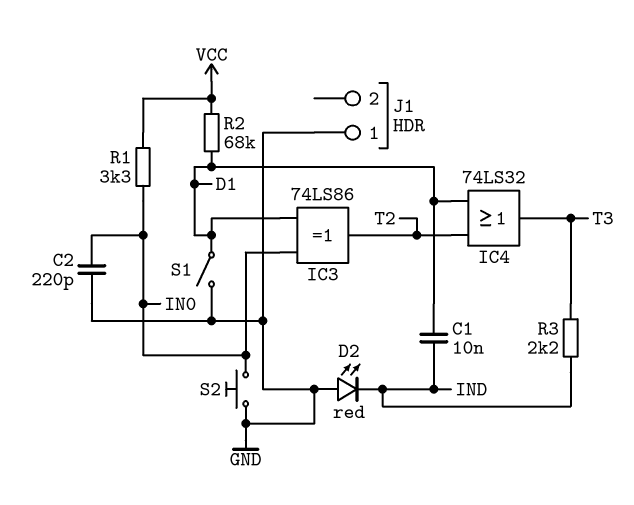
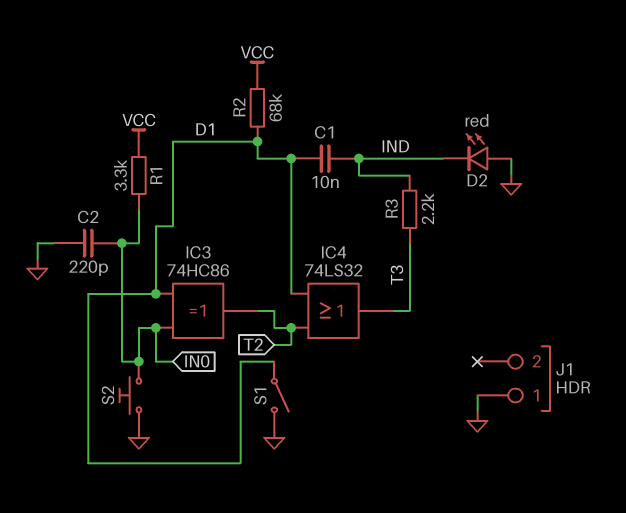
IC3: XOR 74LS86 (in D1, in IN0, out T2) -> XOR 74HC86 (in D1, in IN0, out T2)

